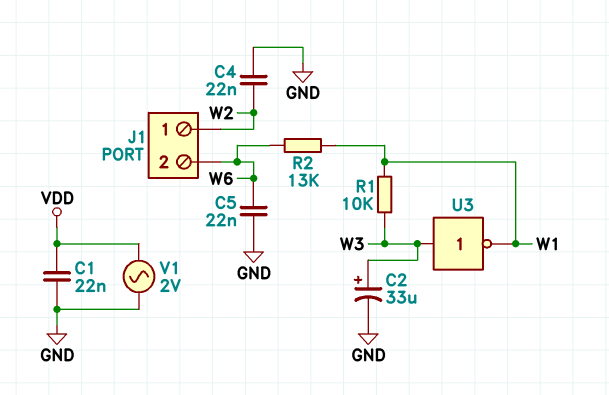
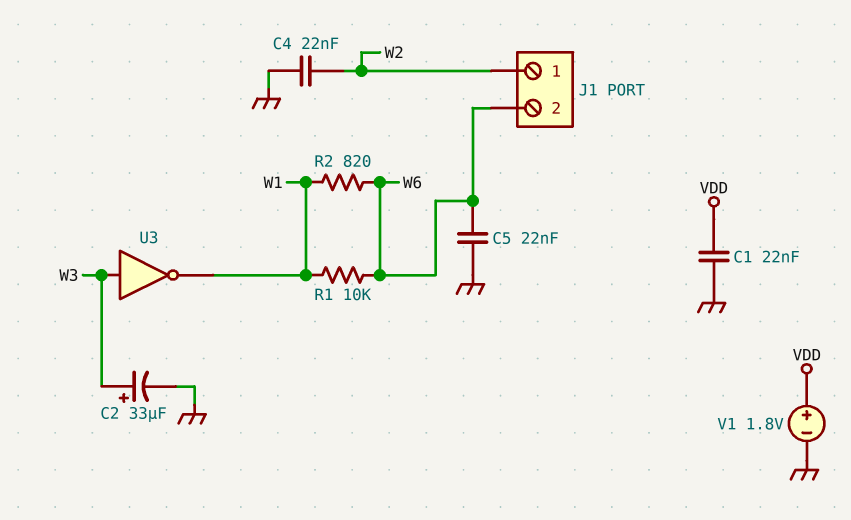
R1: 10k (W1, W3) -> 10k (W1, W6)
R2: 13k (W1, W6) -> 820 (W1, W6)
V1: AC 2V (GND, VDD) -> 1.8V (plus VDD, minus GND)

